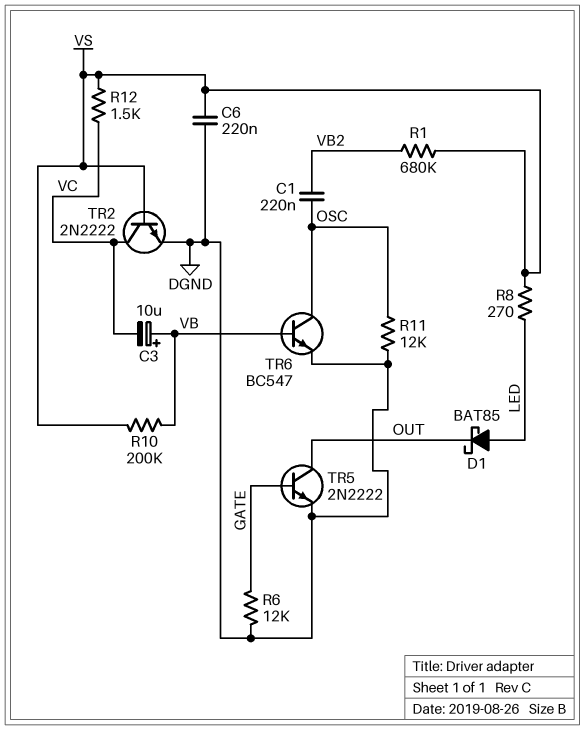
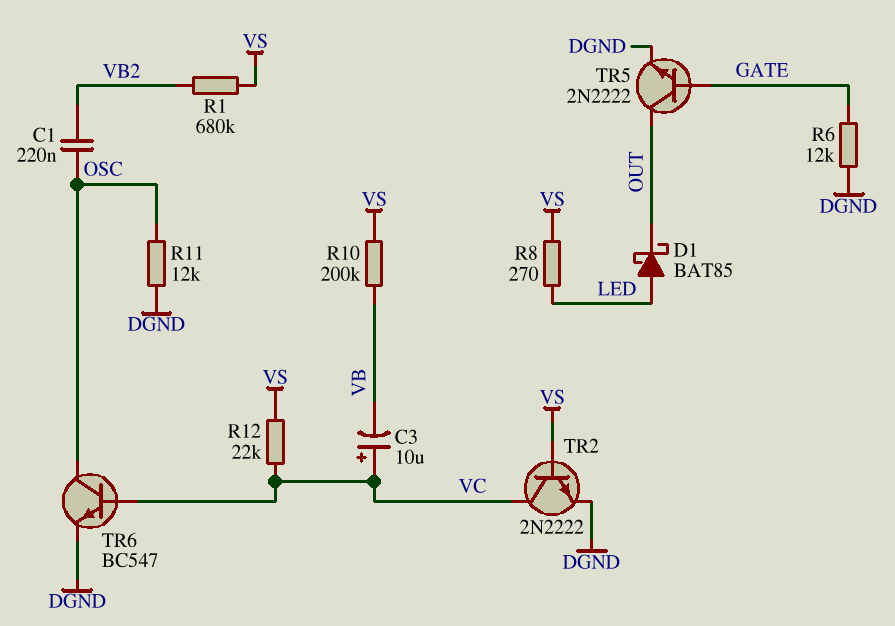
C3: 10uF (plus VB, minus VC) -> 10uF (plus VC, minus VB)
C6: 220nF (DGND, VS) -> none
R12: 1.5k (VC, VS) -> 22k (VC, VS)
TR6: NPN BC547 (B VB, C OSC, E DGND) -> NPN BC547 (B VC, C OSC, E DGND)

